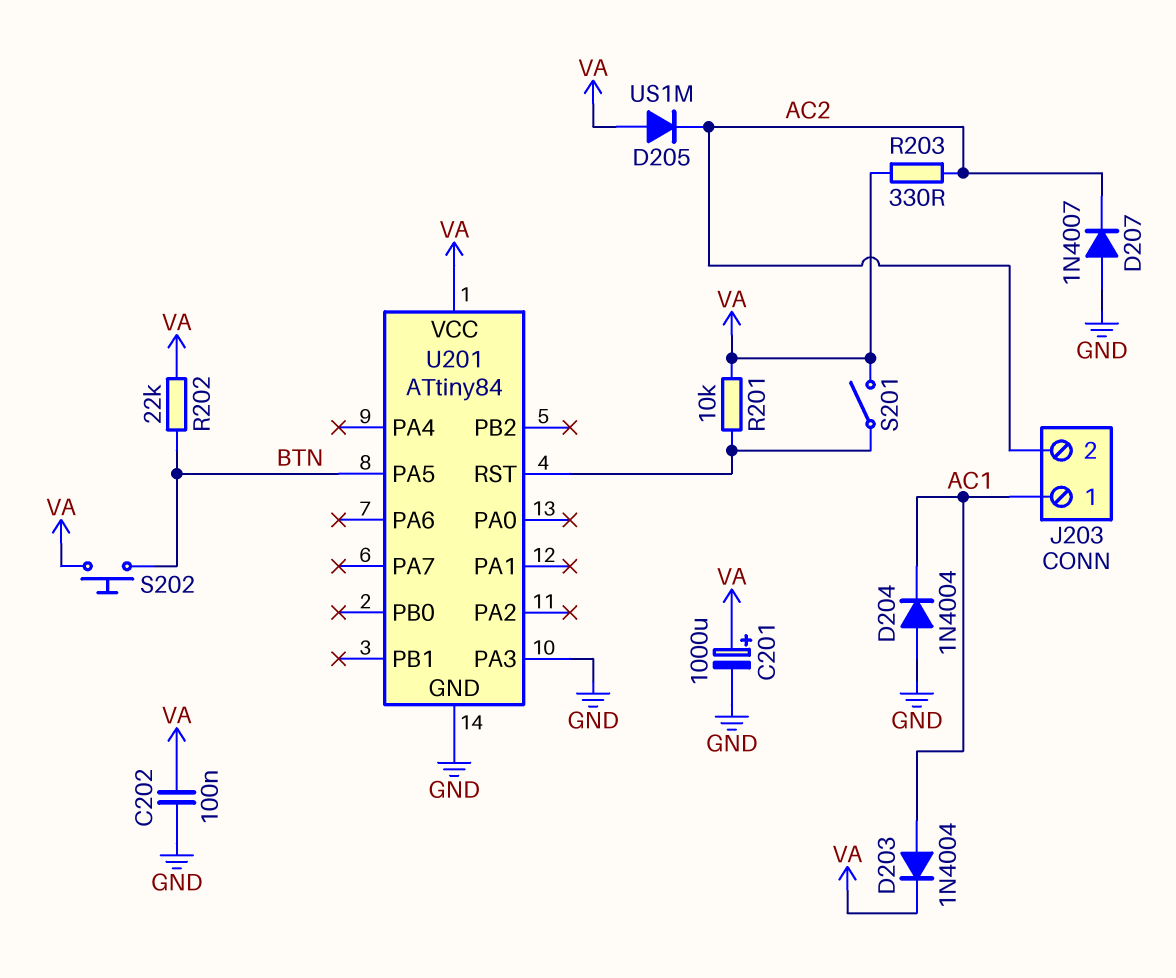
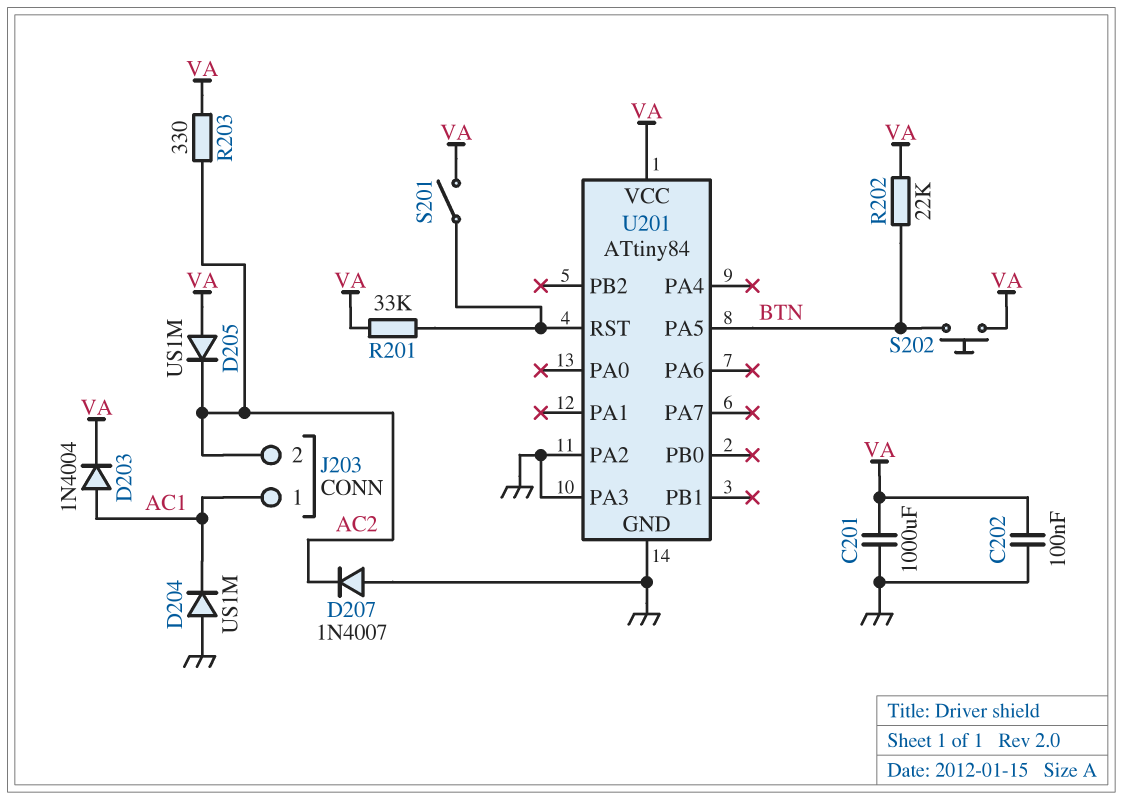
C201: 1000uF (plus VA, minus GND) -> 1000uF (GND, VA)
D204: diode 1N4004 (A GND, K AC1) -> diode US1M (A GND, K AC1)
R201: 10k (U201/RST, VA) -> 33k (U201/RST, VA)
U201 pin PA2: none -> GND

